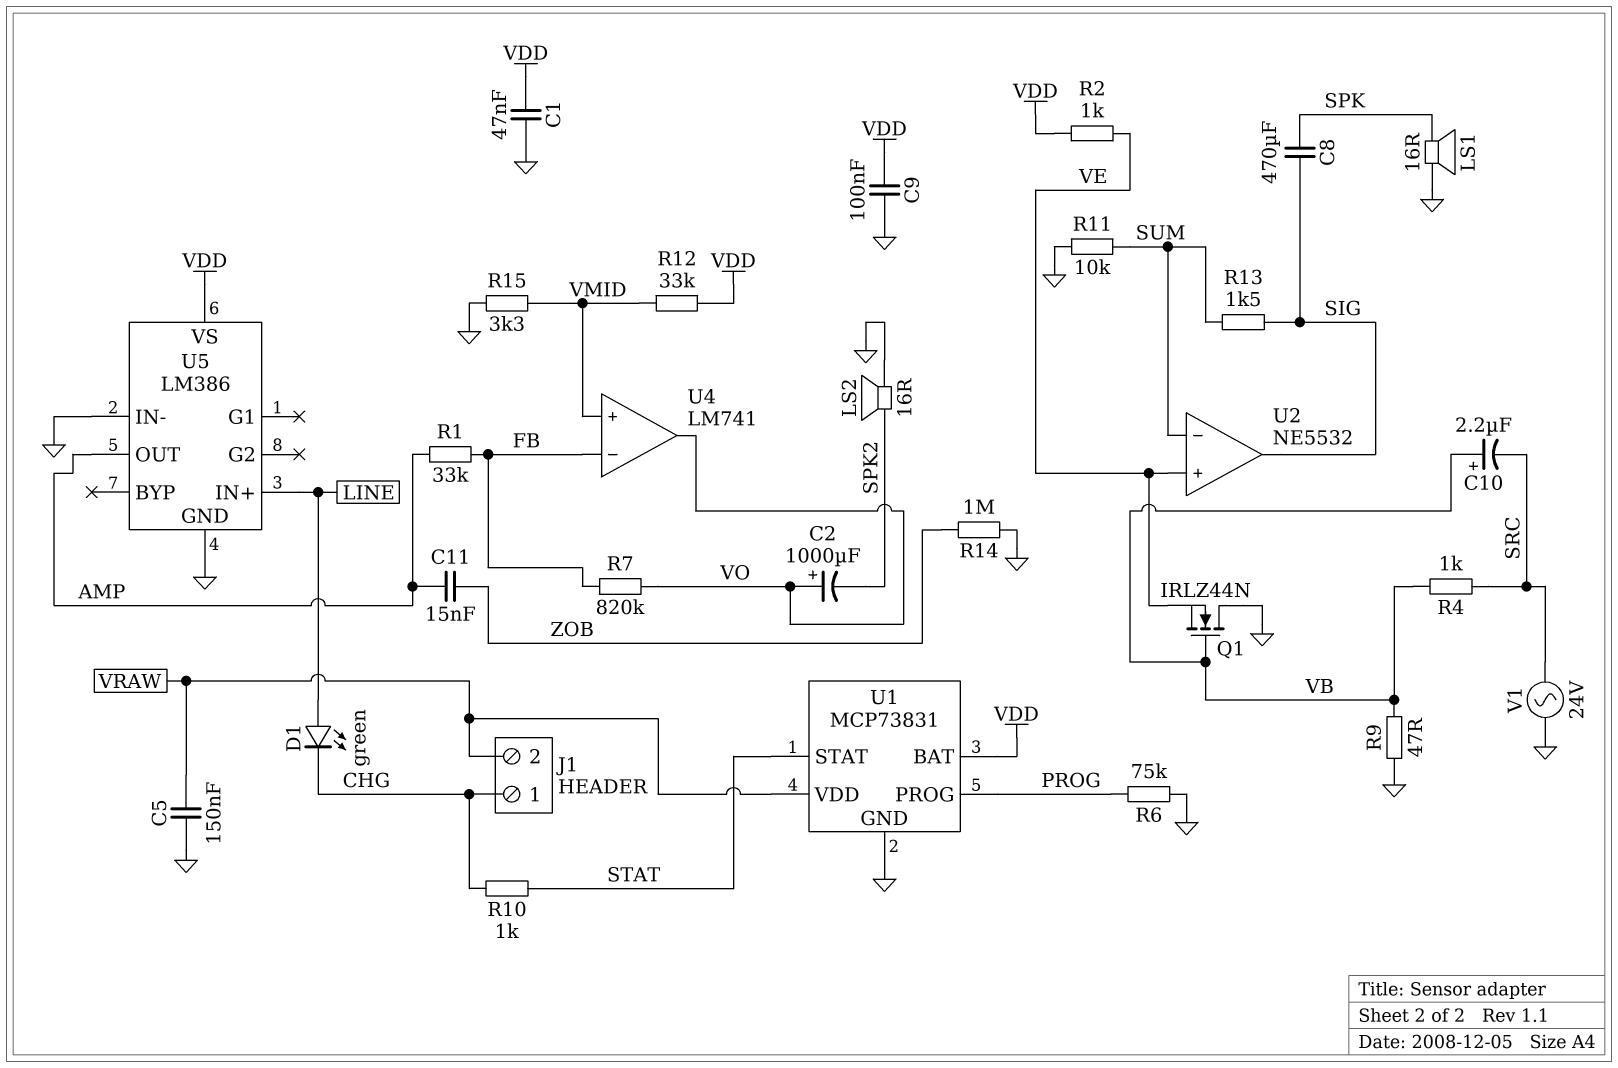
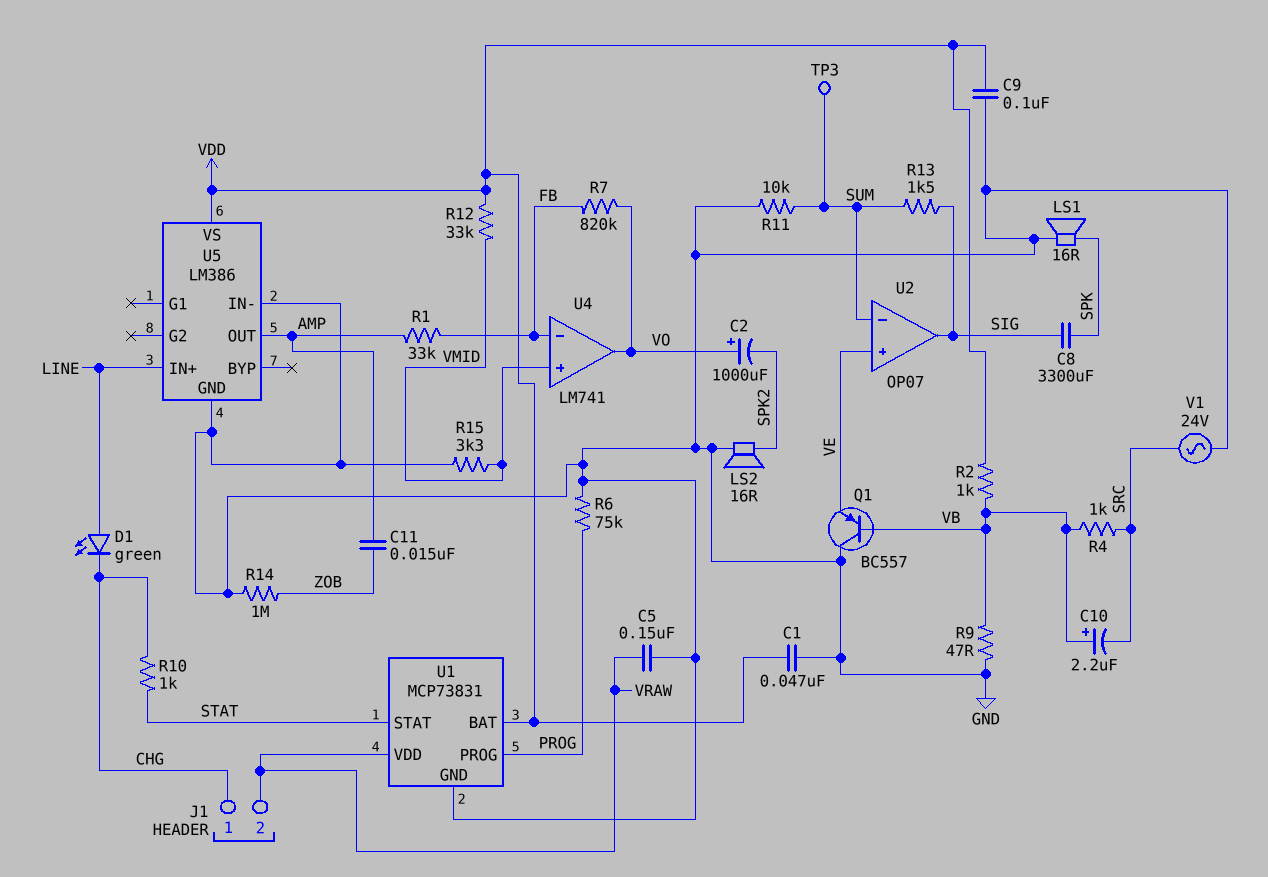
C8: 470uF (SIG, SPK) -> 3300uF (SIG, SPK)
Q1: NMOS IRLZ44N (G VB, D GND, S VE) -> PNP BC557 (B VB, C GND, E VE)
R2: 1k (VDD, VE) -> 1k (VB, VDD)
TP3: none -> test point (SUM)
U2: NE5532 -> OP07

